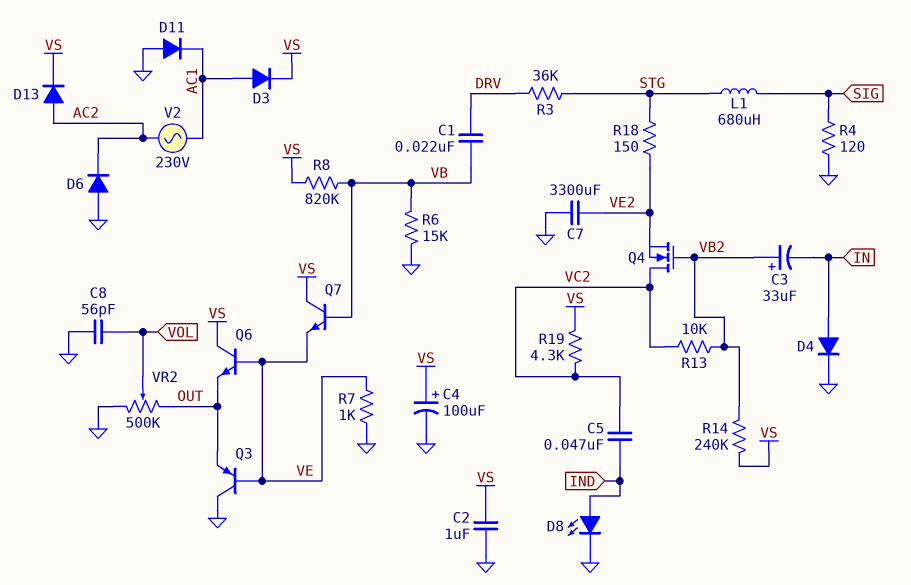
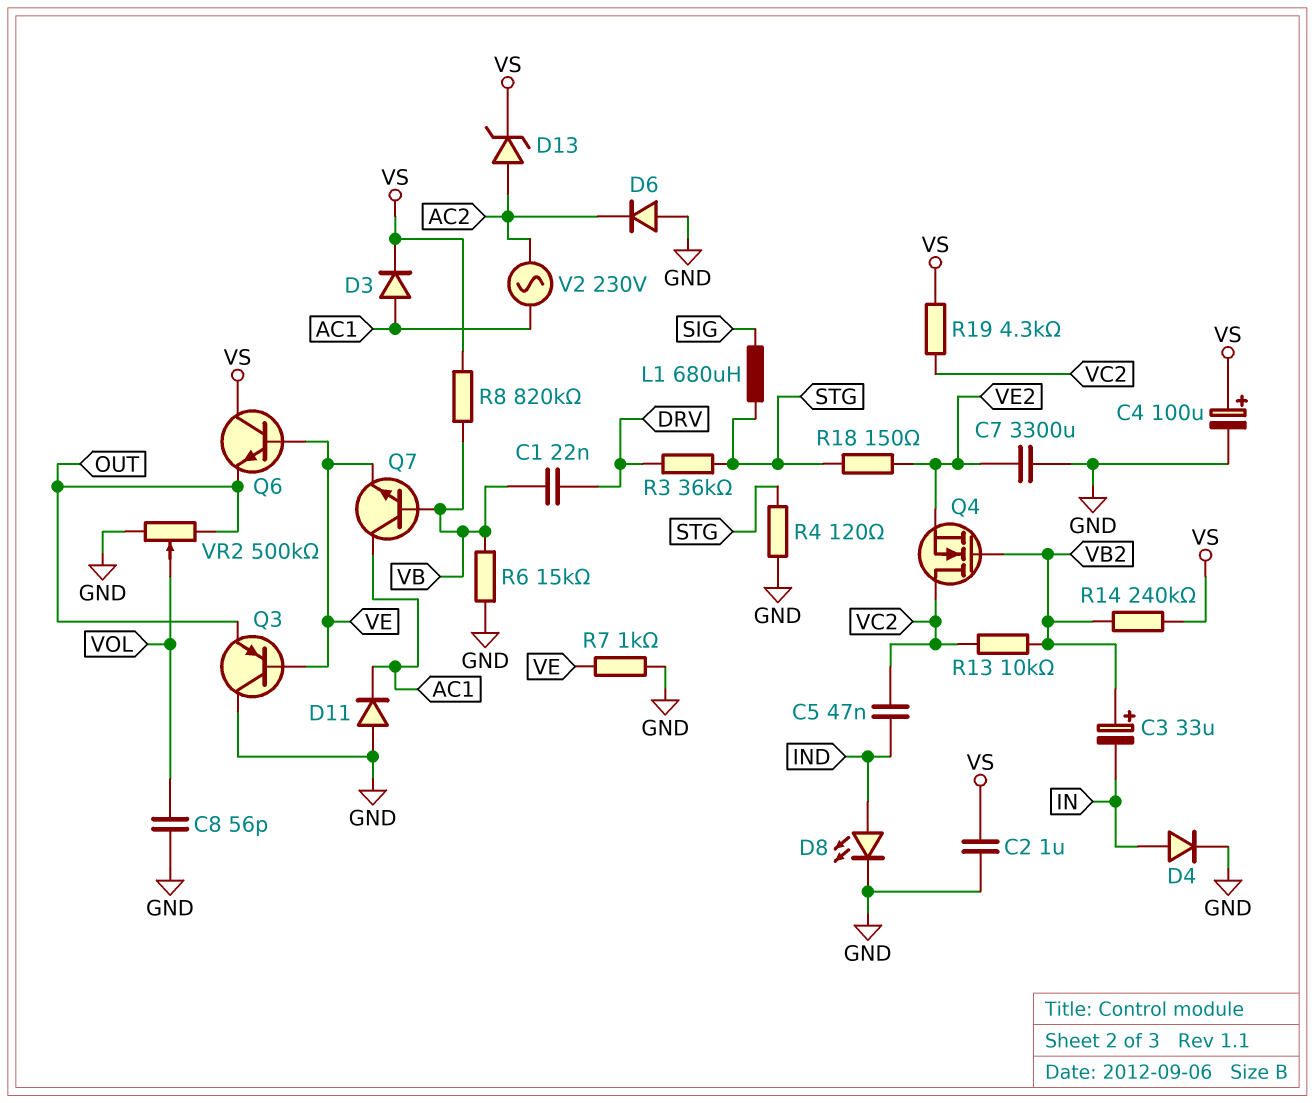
D13: diode (A AC2, K VS) -> zener (A AC2, K VS)
Q7: NPN (B VB, C VS, E VE) -> NPN (B VB, C AC1, E VE)
R4: 120 (GND, SIG) -> 120 (GND, STG)

